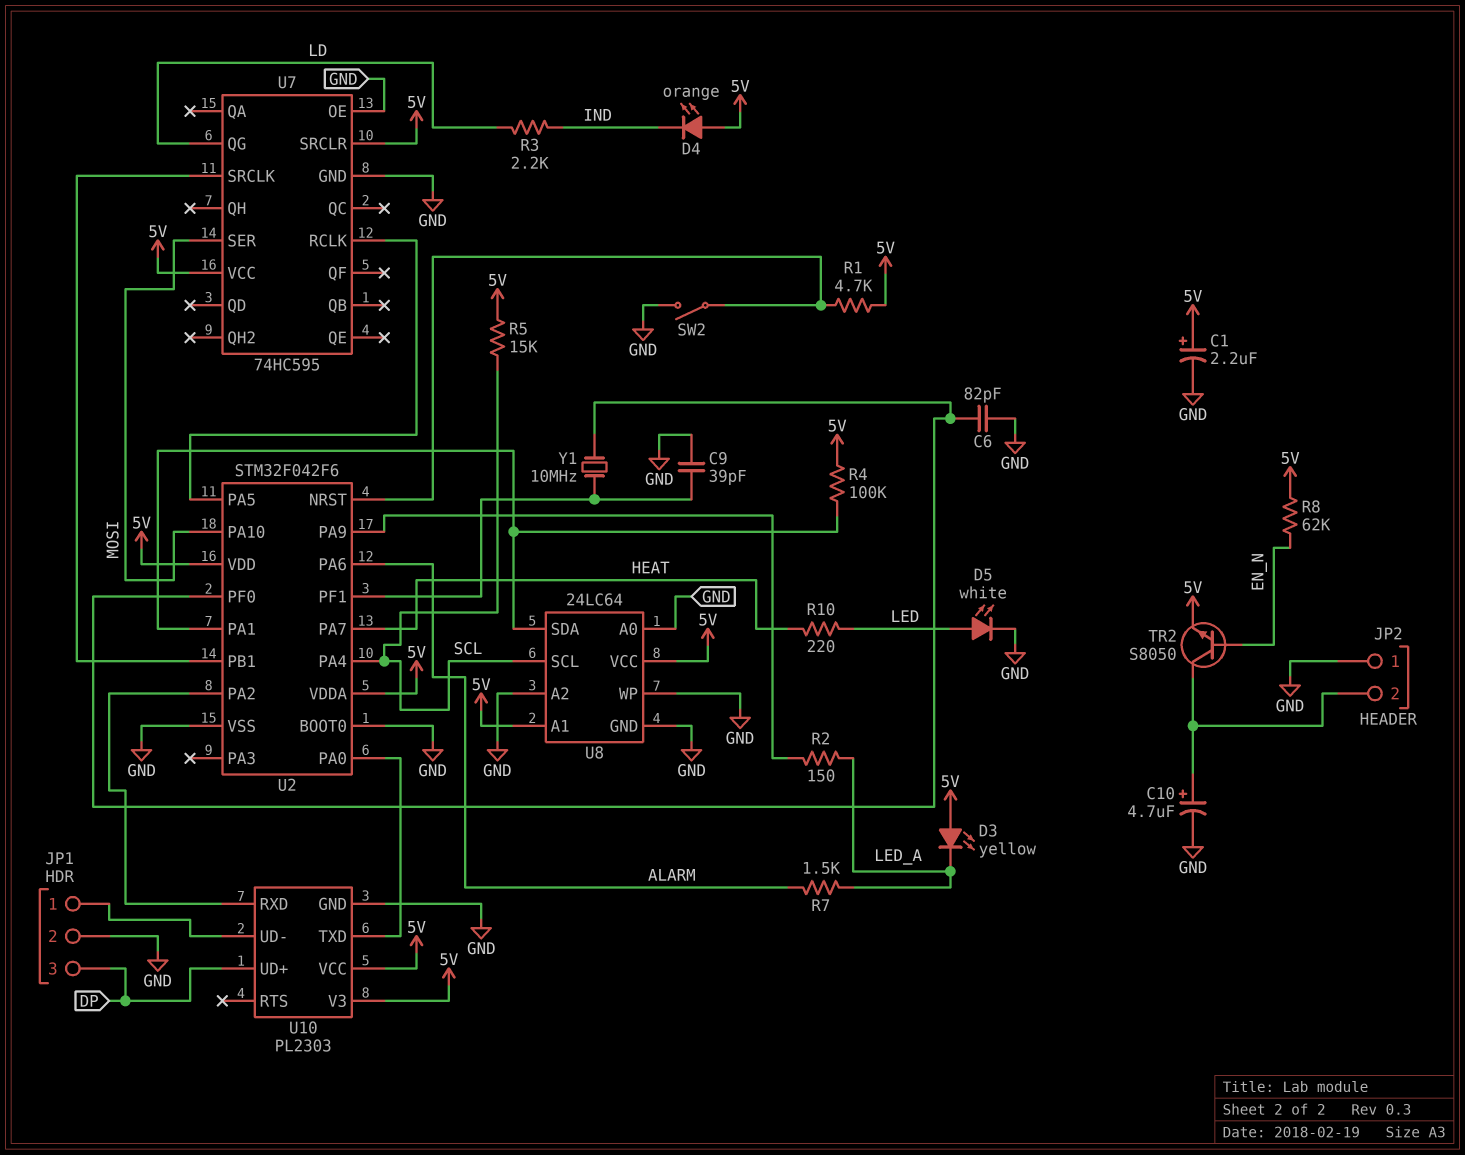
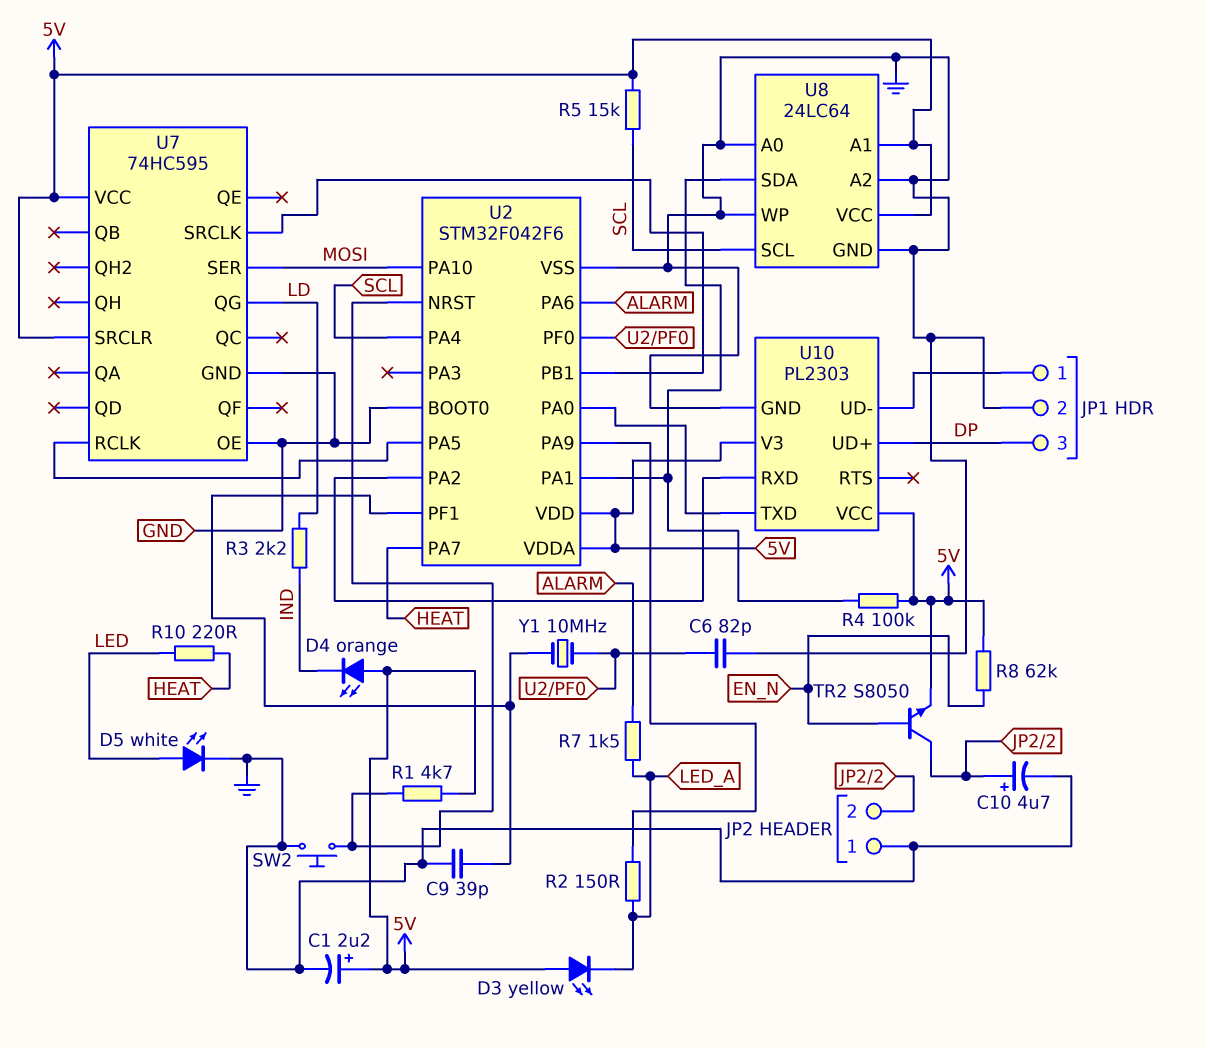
SW2: switch (GND, U2/NRST) -> button (GND, U2/NRST)

